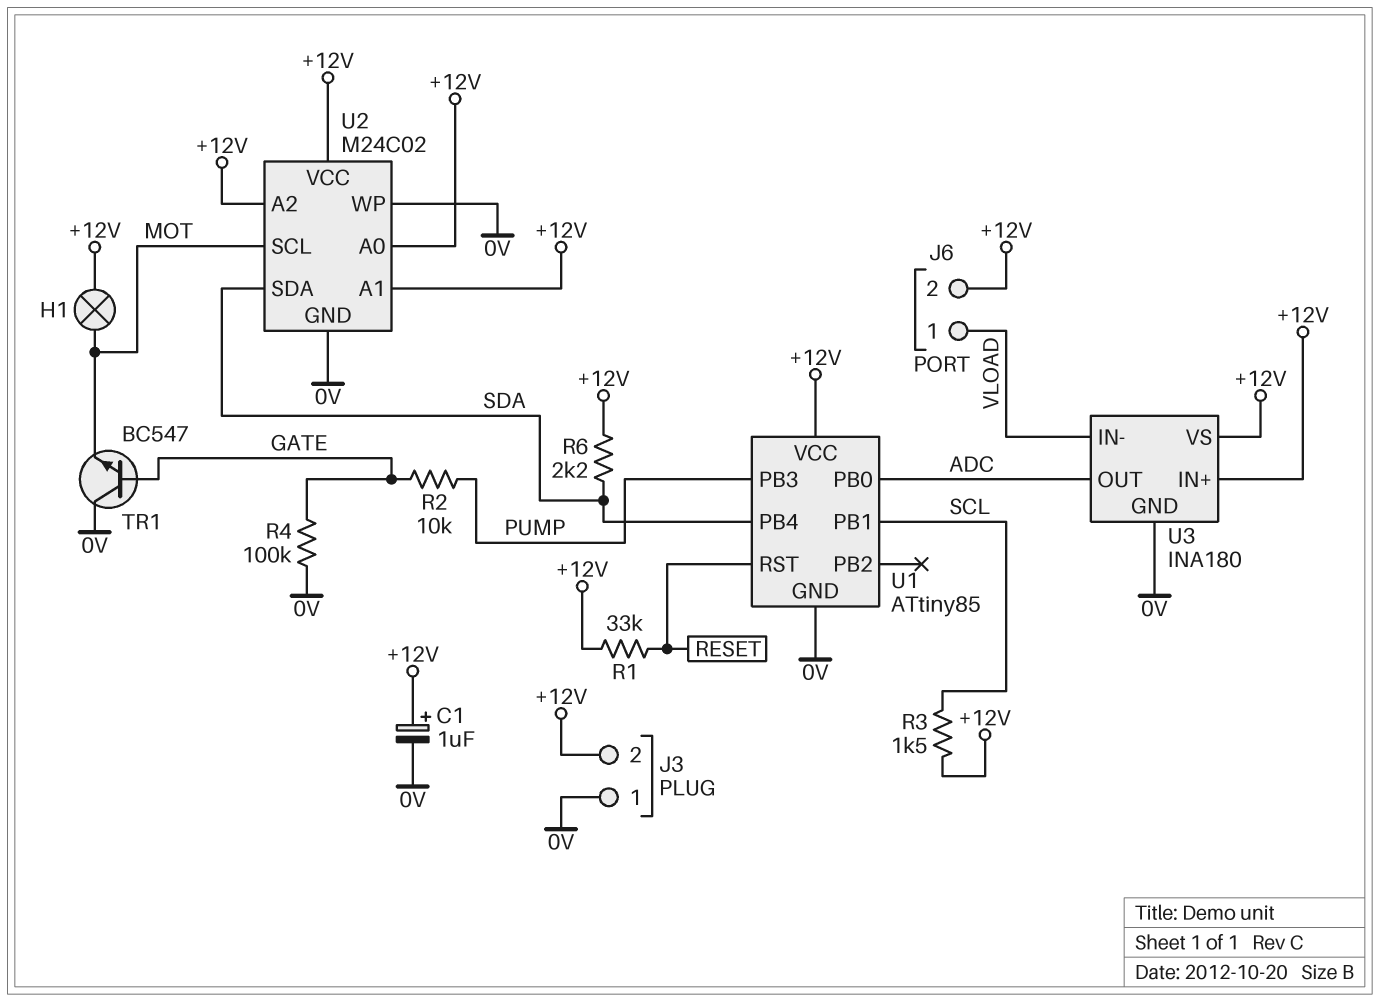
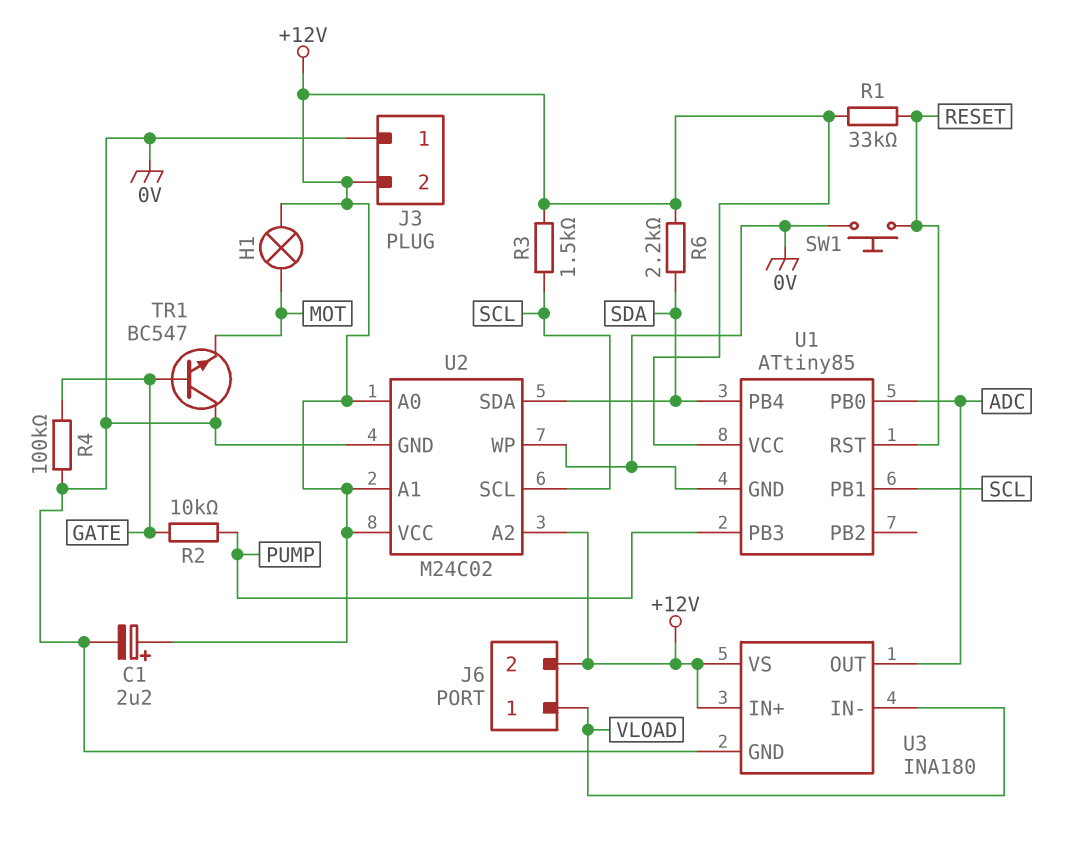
C1: 1uF (plus +12V, minus 0V) -> 2.2uF (plus +12V, minus 0V)
SW1: none -> button (0V, RESET)
U2 pin SCL: MOT -> SCL

